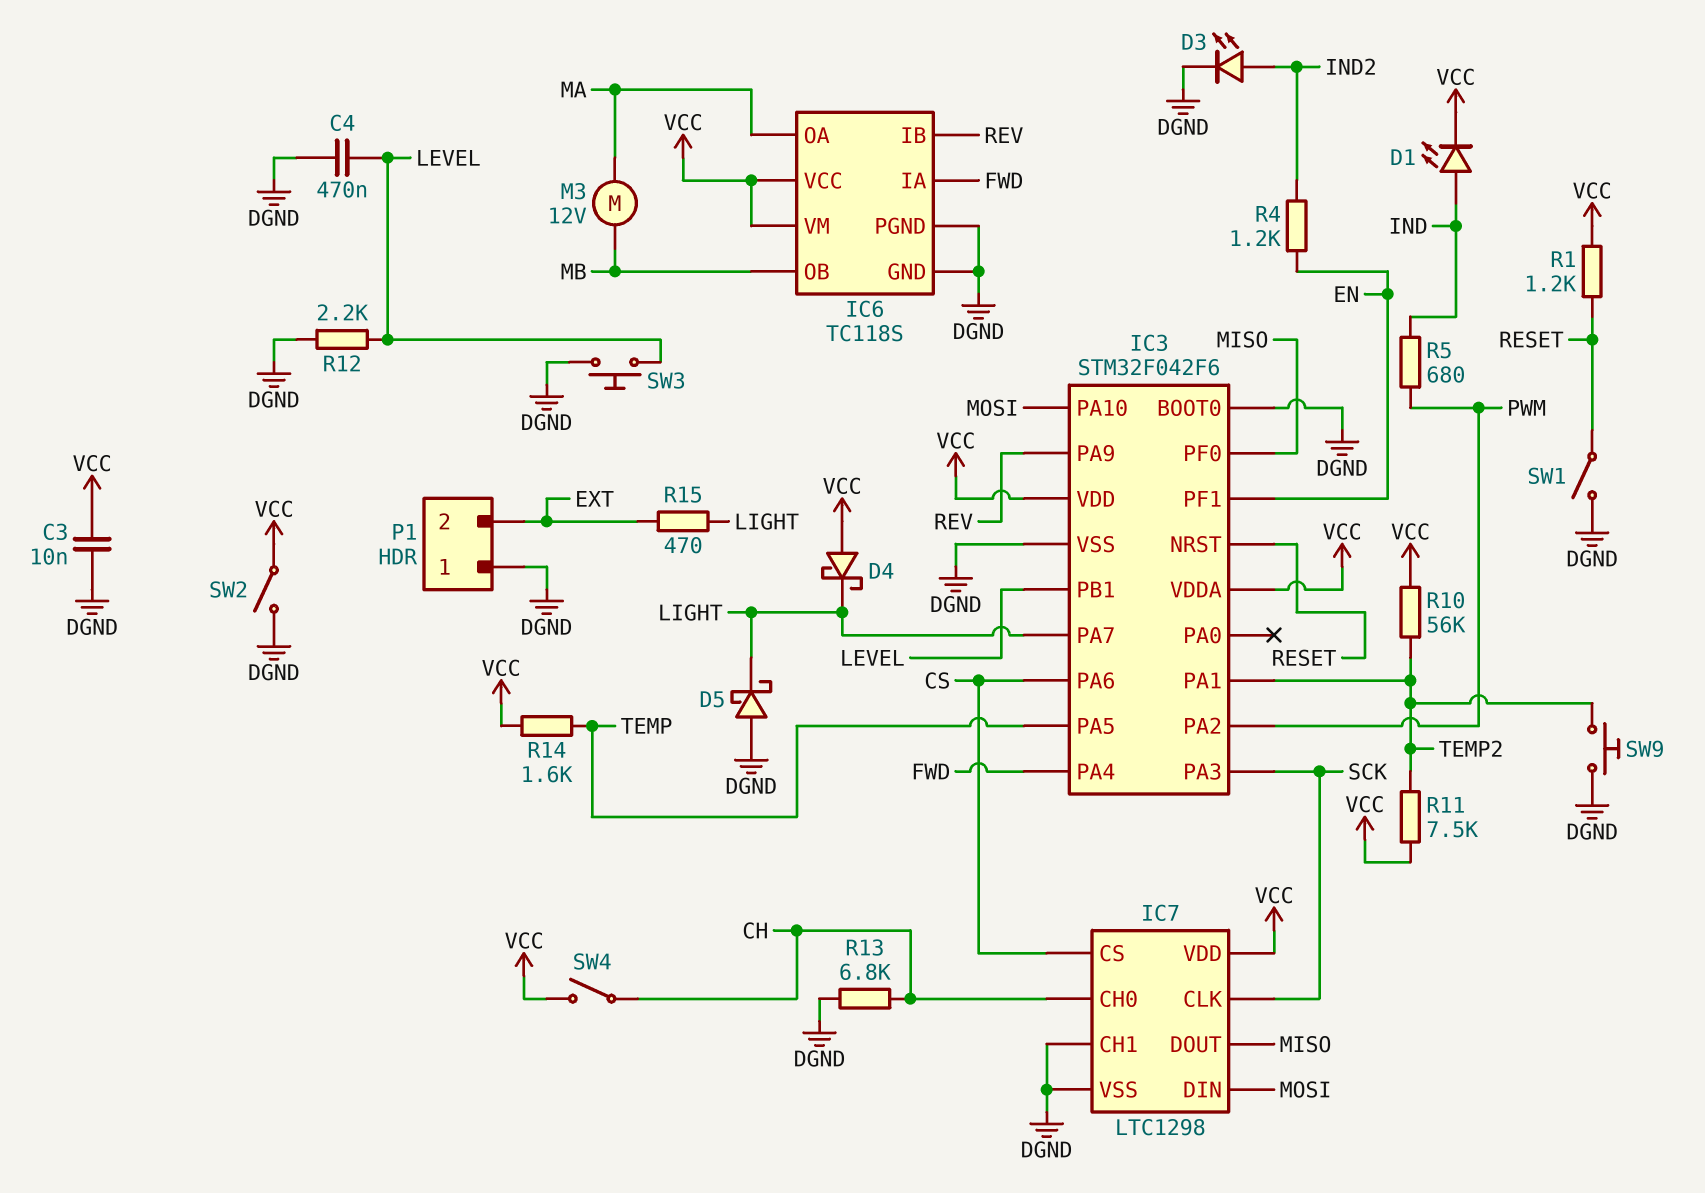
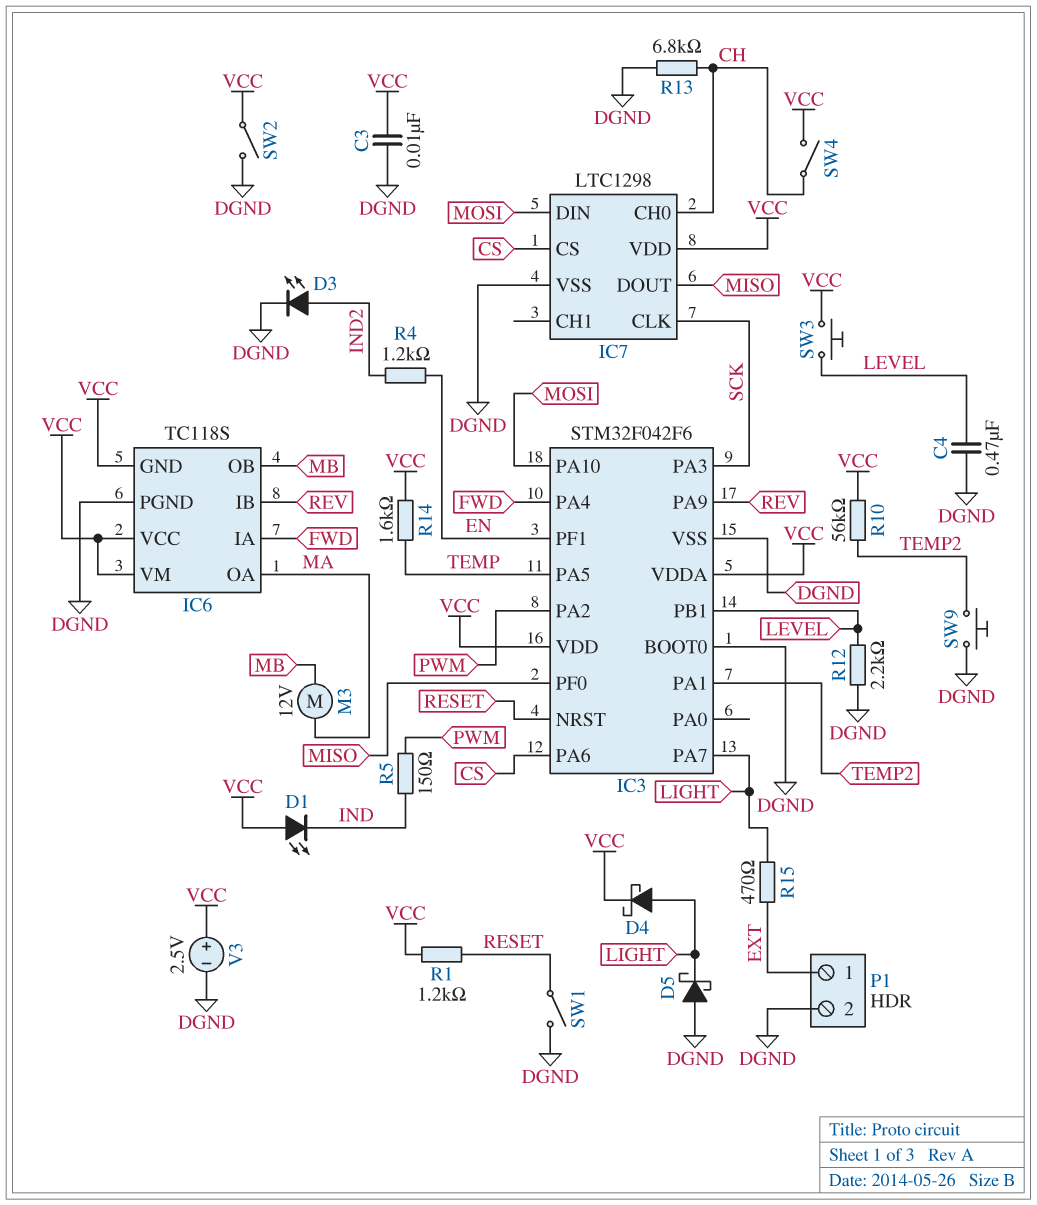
D1: LED (A IND, K VCC) -> LED (A VCC, K IND)
D4: schottky (A VCC, K LIGHT) -> schottky (A LIGHT, K VCC)
IC6 pin GND: DGND -> VCC
IC7 pin CH1: DGND -> none
P1 pin 1: DGND -> EXT
P1 pin 2: EXT -> DGND
R5: 680 (IND, PWM) -> 150 (IND, PWM)
R11: 7.5k (TEMP2, VCC) -> none
SW3: button (DGND, LEVEL) -> button (LEVEL, VCC)
V3: none -> 2.5V (plus VCC, minus DGND)

